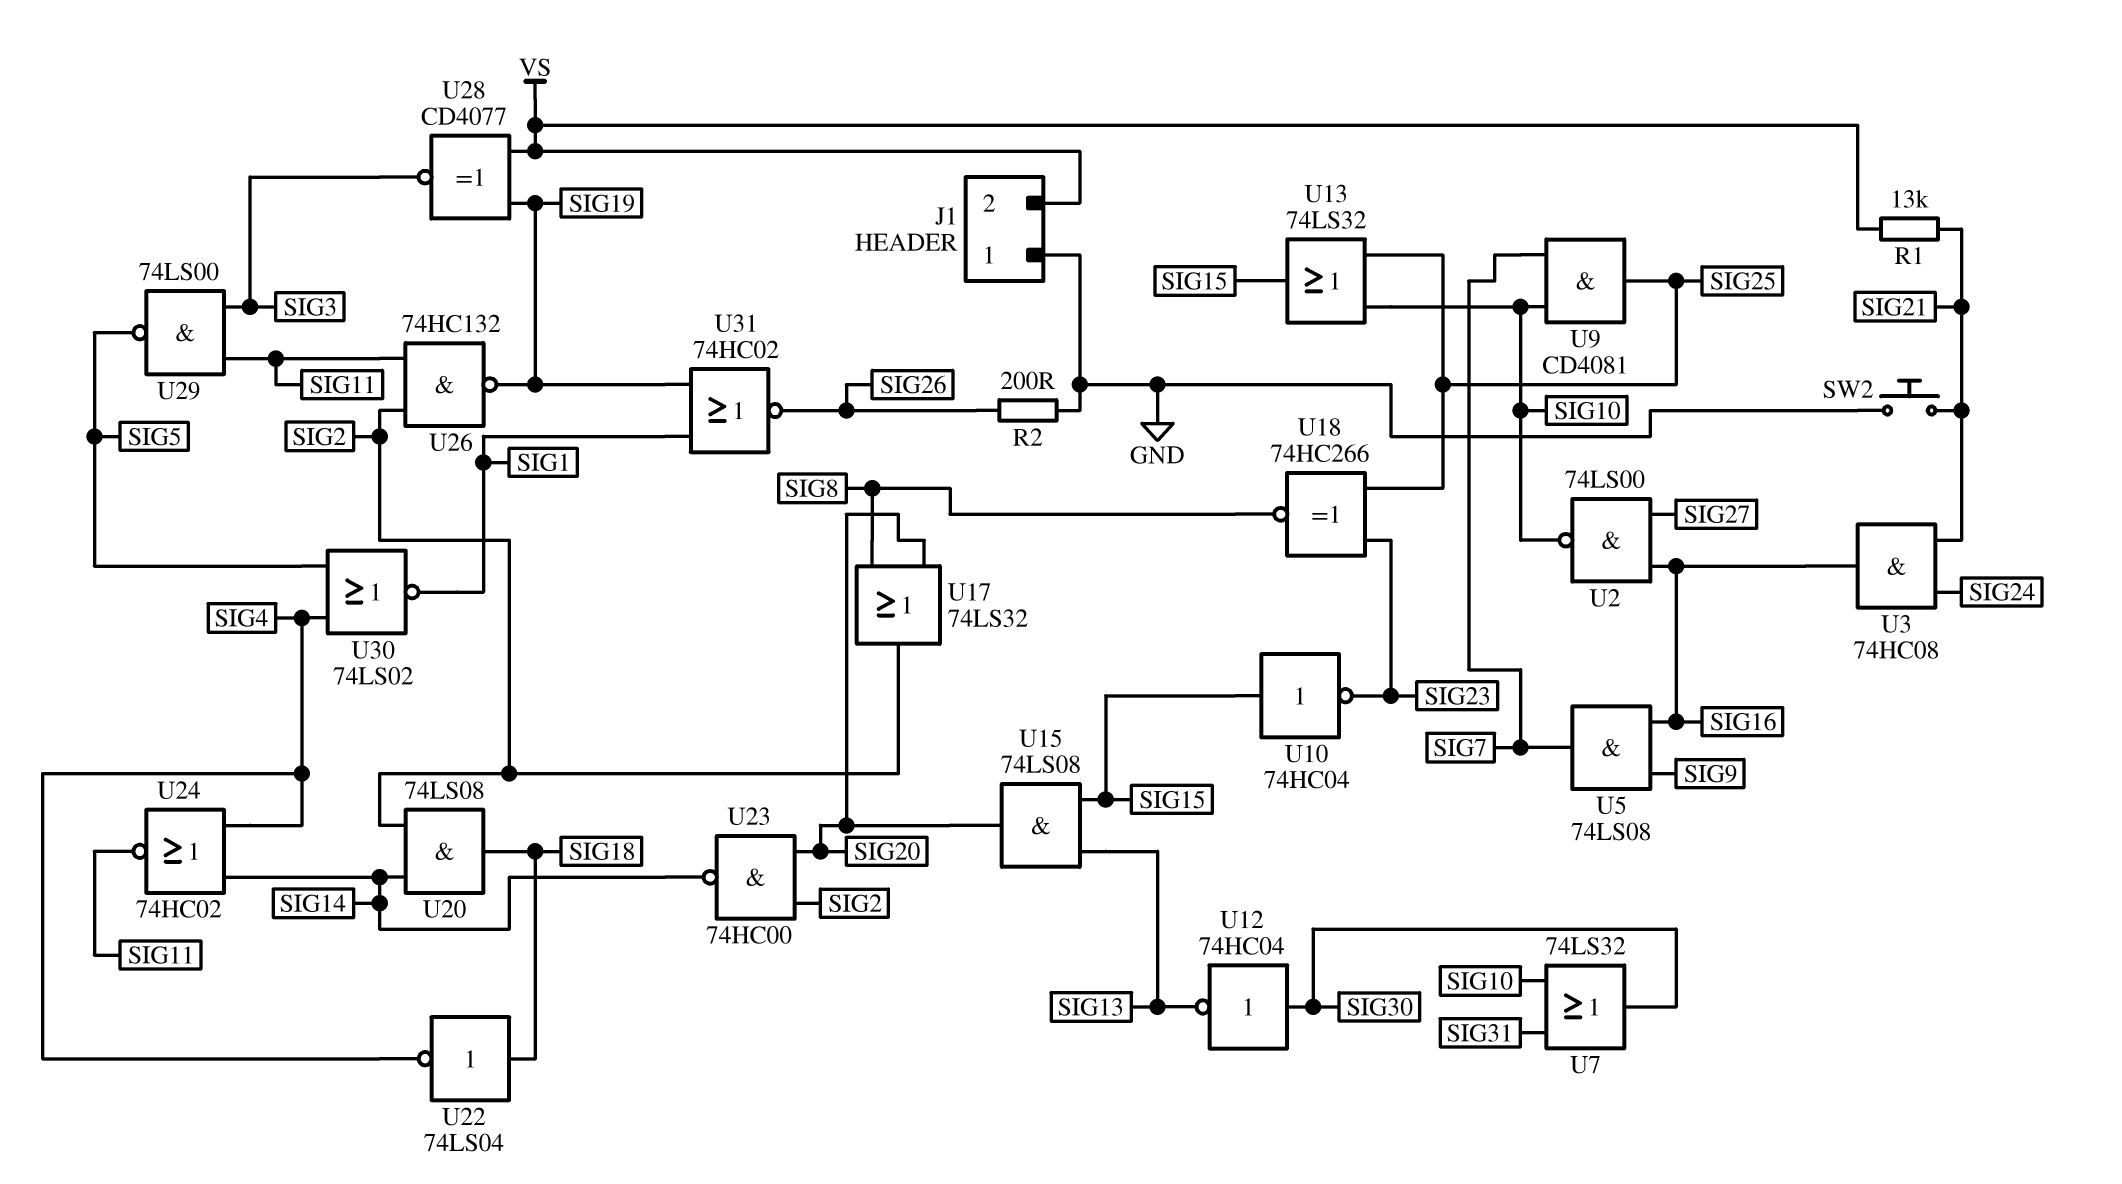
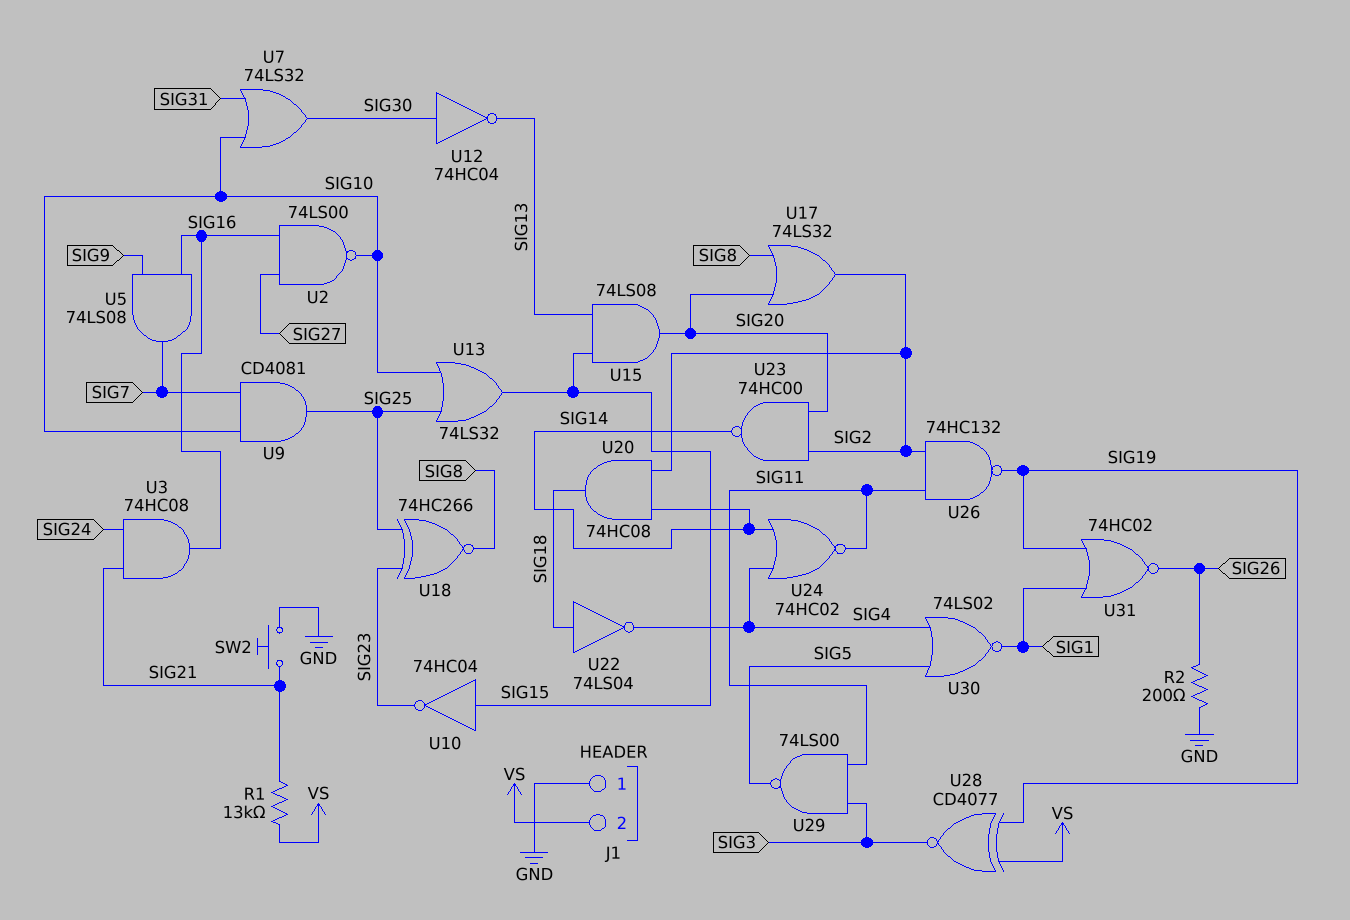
U20: AND 74LS08 (in SIG2, in SIG14, out SIG18) -> AND 74HC08 (in SIG2, in SIG14, out SIG18)

